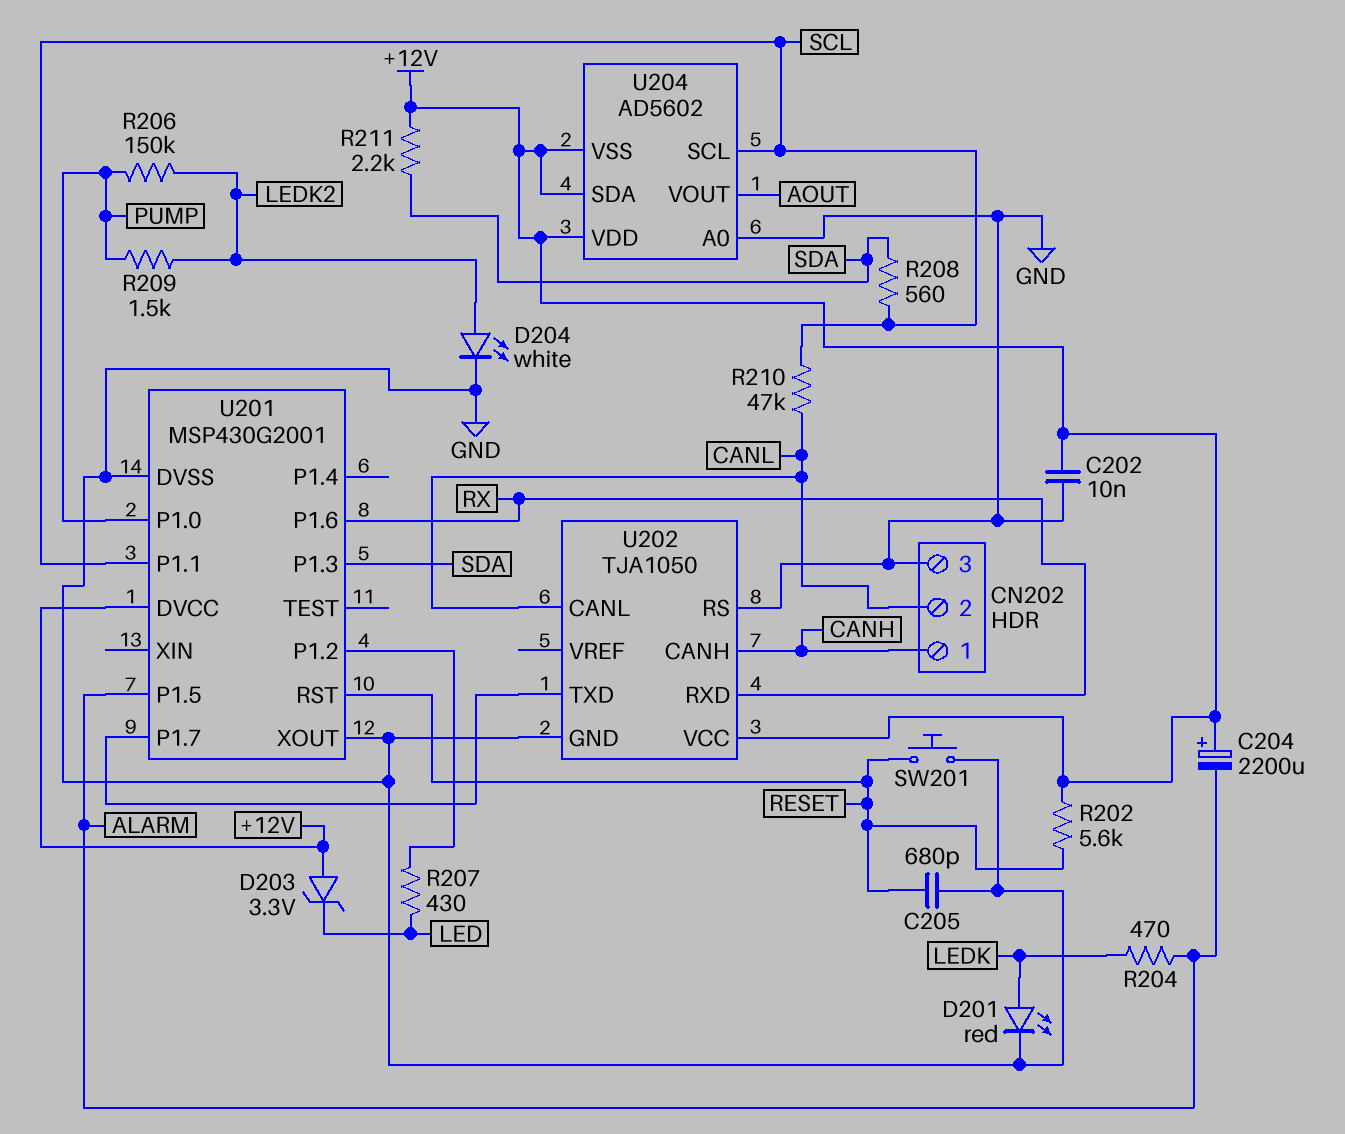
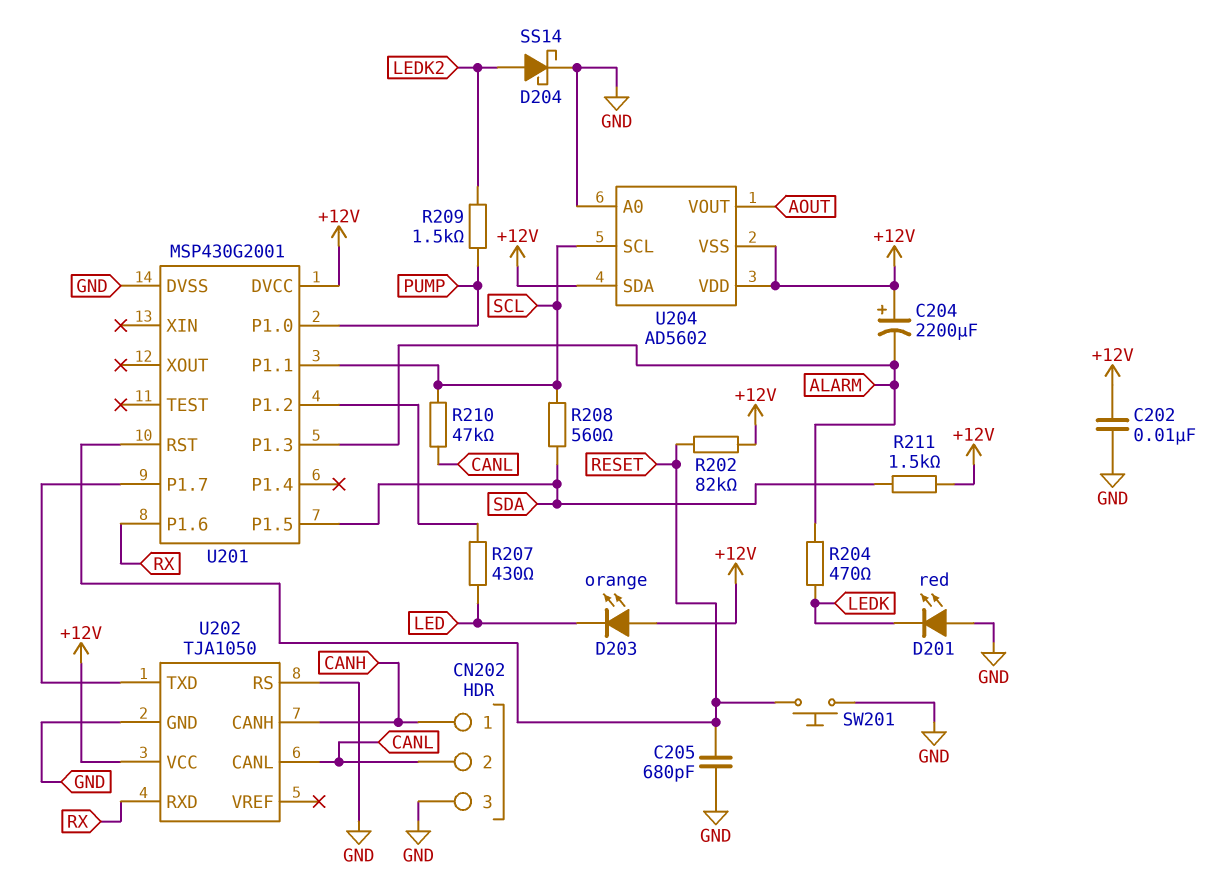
D201: LED red (A LEDK, K GND) -> LED red (A GND, K LEDK)
D203: zener 3.3V (A +12V, K LED) -> LED orange (A +12V, K LED)
D204: LED white (A LEDK2, K GND) -> schottky SS14 (A LEDK2, K GND)
R202: 5.6k (+12V, RESET) -> 82k (+12V, RESET)
R206: 150k (LEDK2, PUMP) -> none
R211: 2.2k (+12V, SDA) -> 1.5k (+12V, SDA)
U201 pin P1.3: SDA -> ALARM
U201 pin P1.5: ALARM -> SDA
U201 pin XOUT: GND -> none

